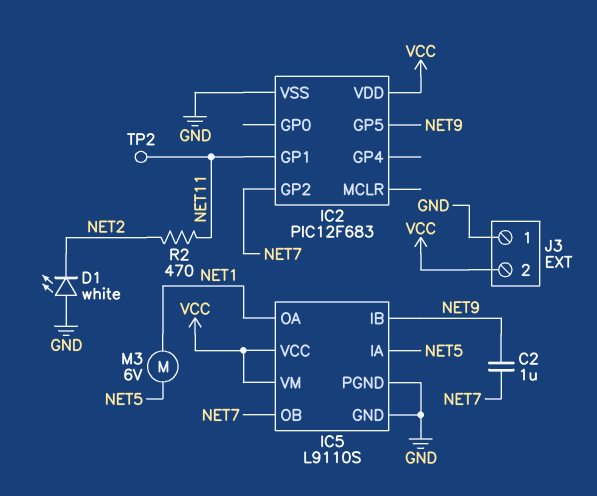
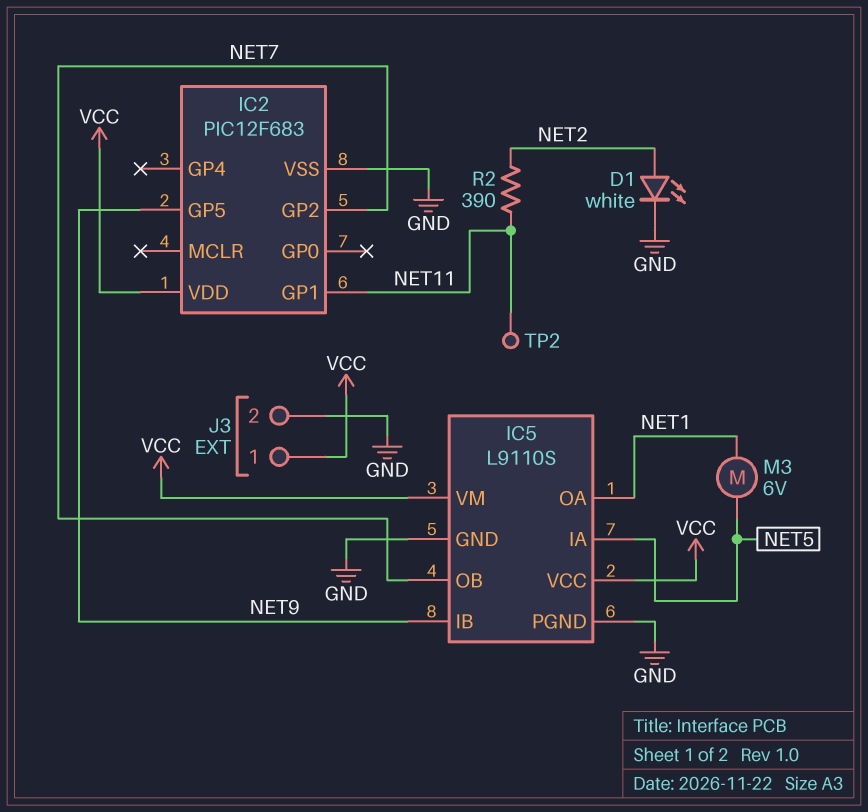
C2: 1uF (NET7, NET9) -> none
D1: LED white (A GND, K NET2) -> LED white (A NET2, K GND)
J3 pin 1: GND -> VCC
J3 pin 2: VCC -> GND
R2: 470 (NET2, NET11) -> 390 (NET2, NET11)

